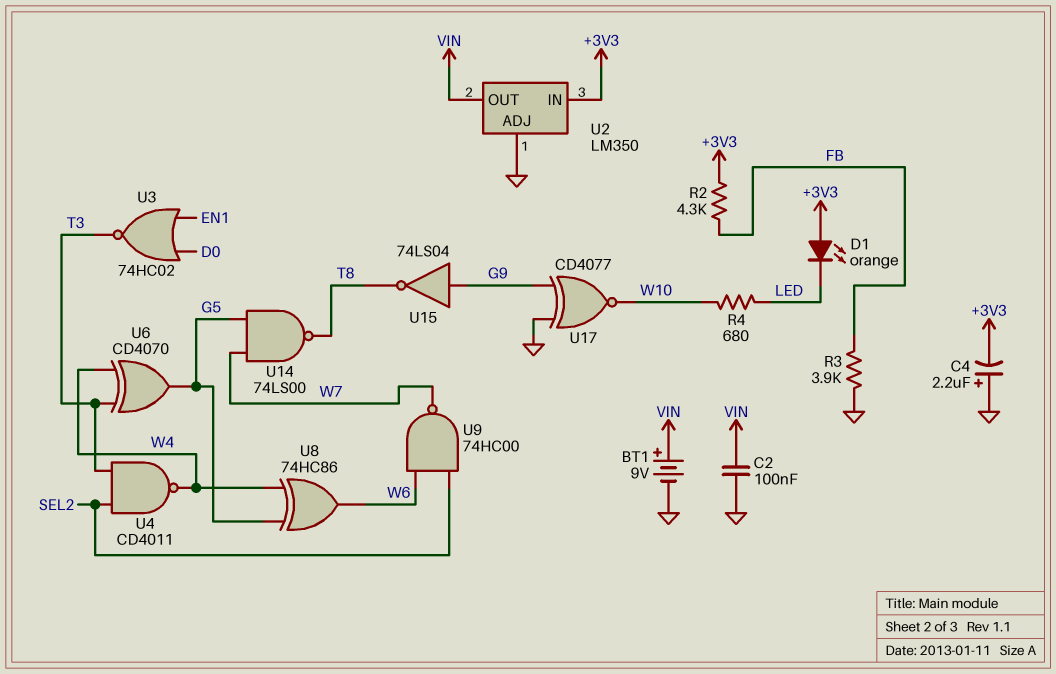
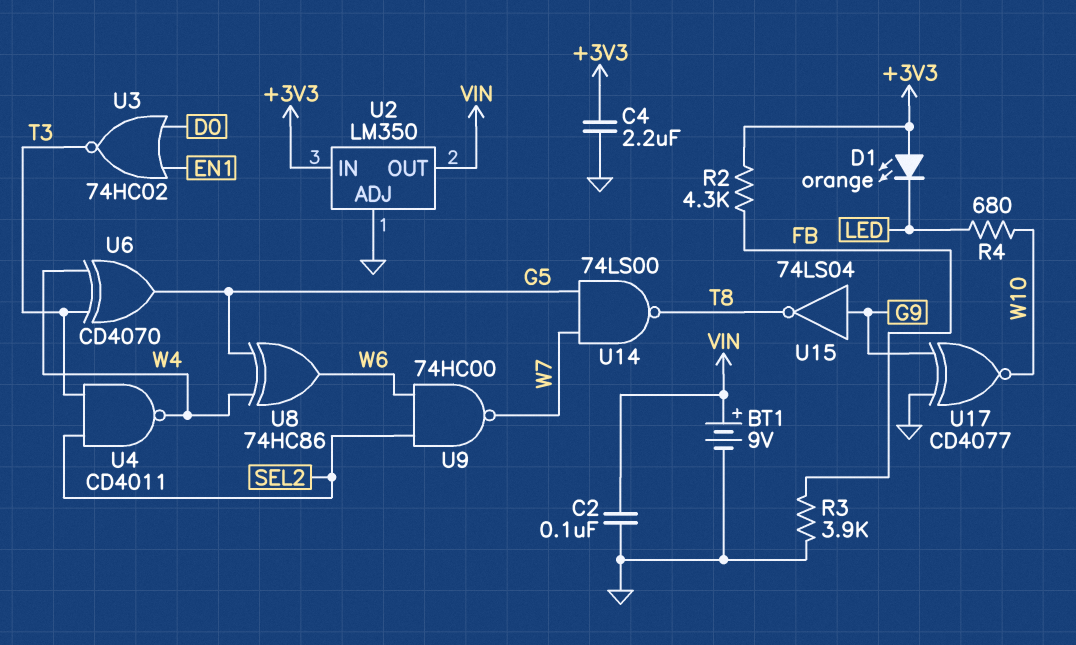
C4: 2.2uF (plus GND, minus +3V3) -> 2.2uF (+3V3, GND)

